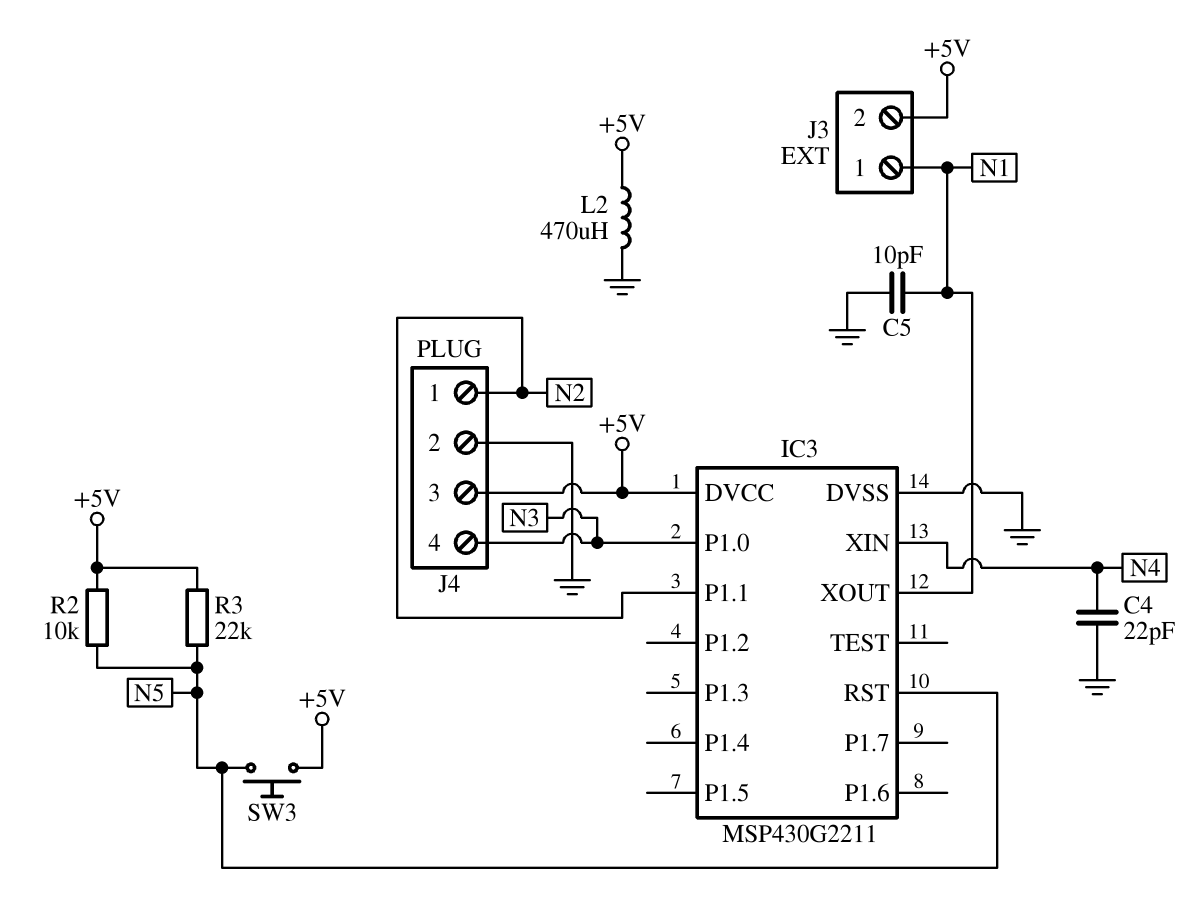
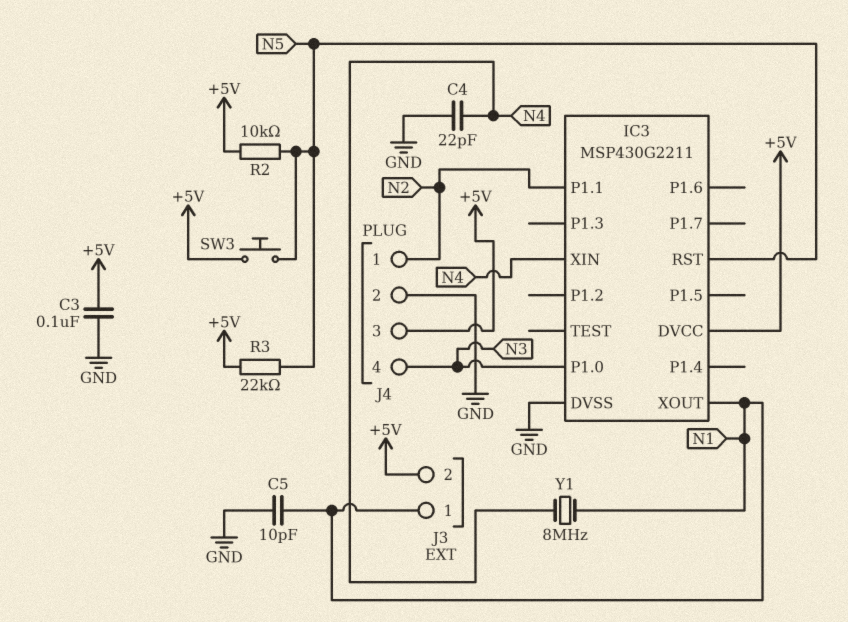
C3: none -> 100nF (+5V, GND)
L2: 470uH (+5V, GND) -> none
Y1: none -> 8MHz (N1, N4)

